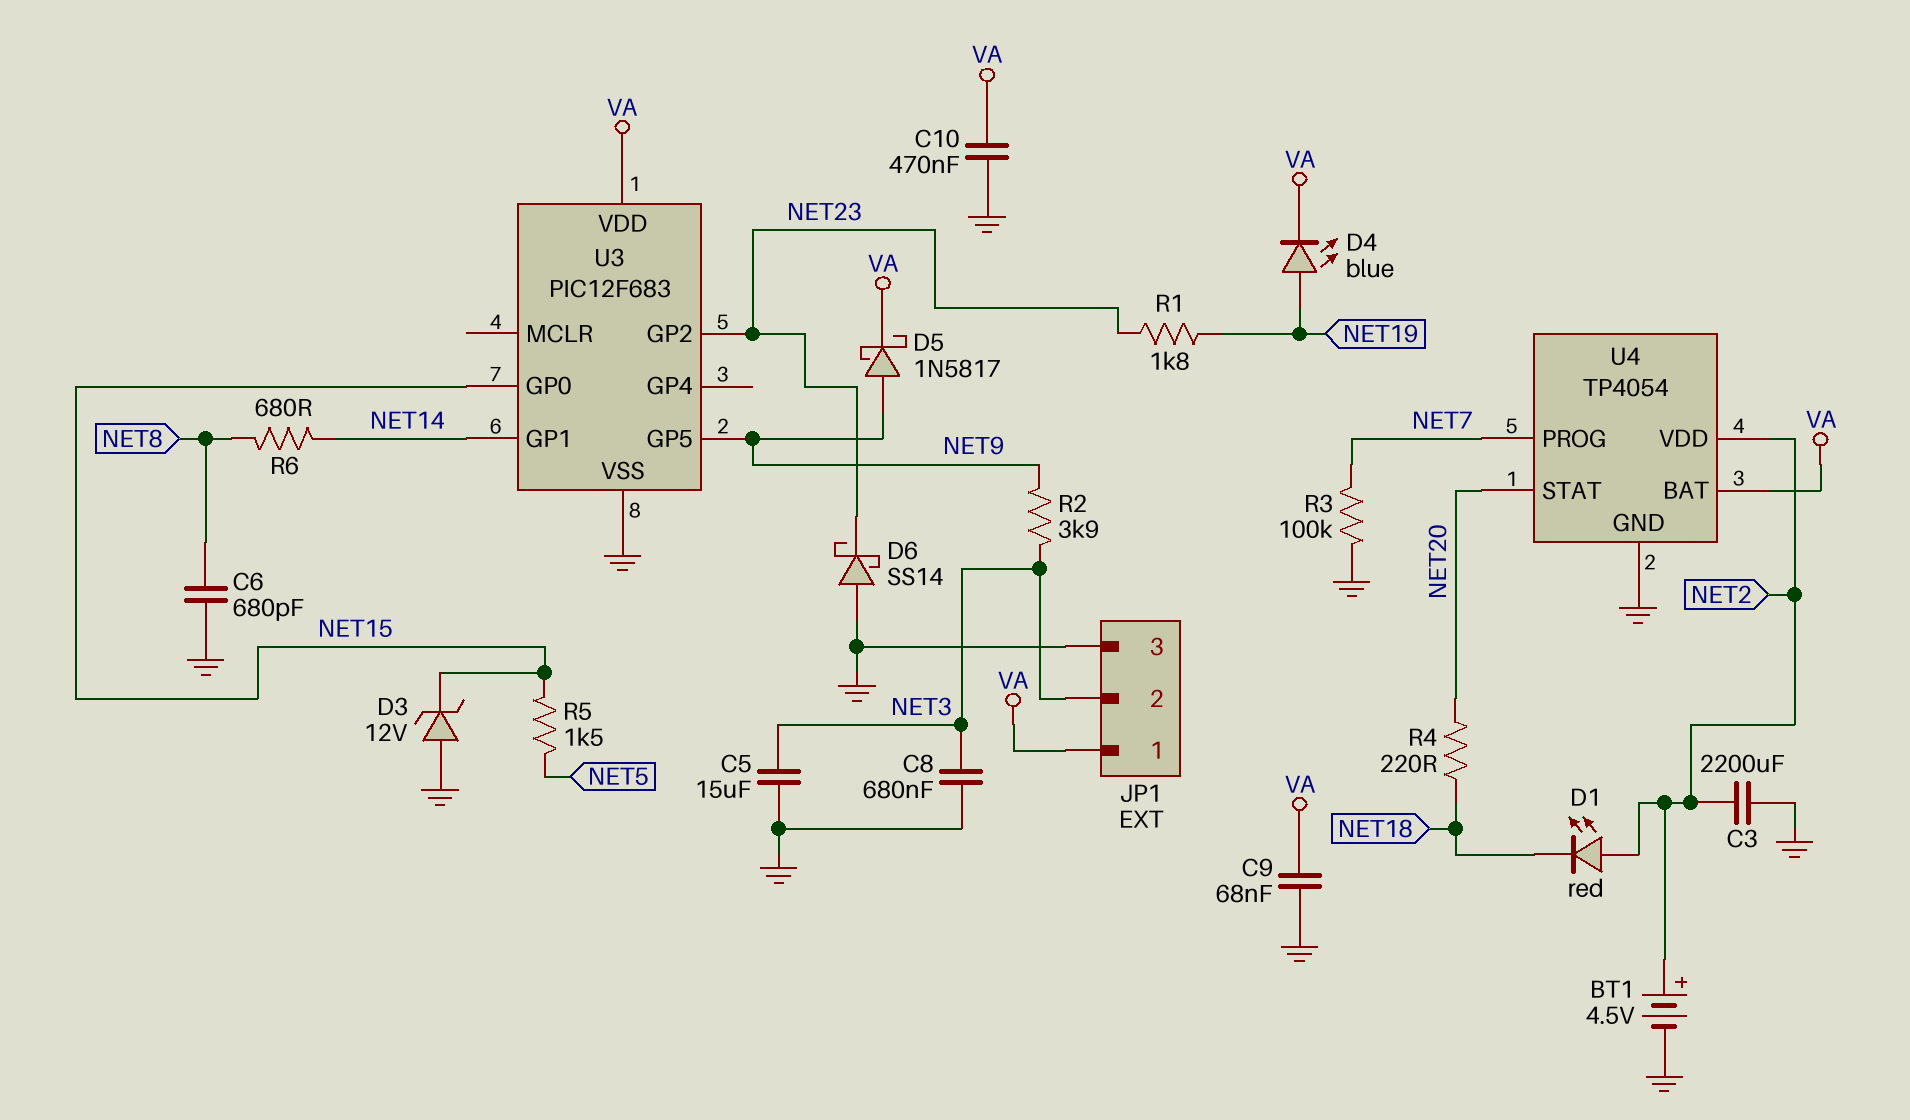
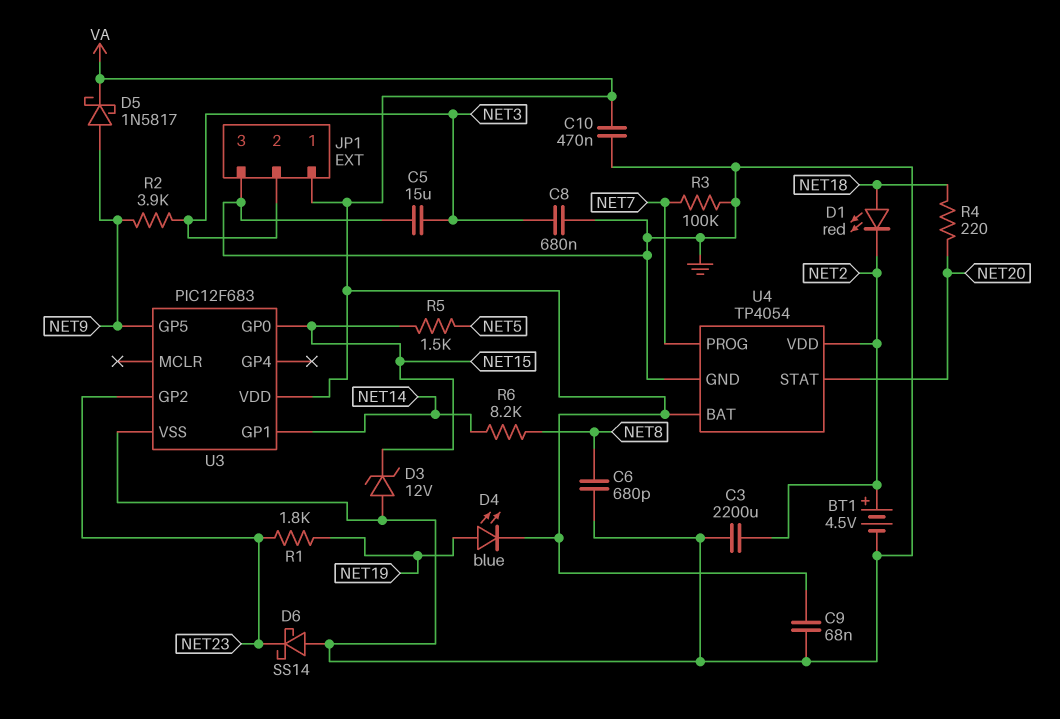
D1: LED red (A NET2, K NET18) -> LED red (A NET18, K NET2)
R6: 680 (NET8, NET14) -> 8.2k (NET8, NET14)

